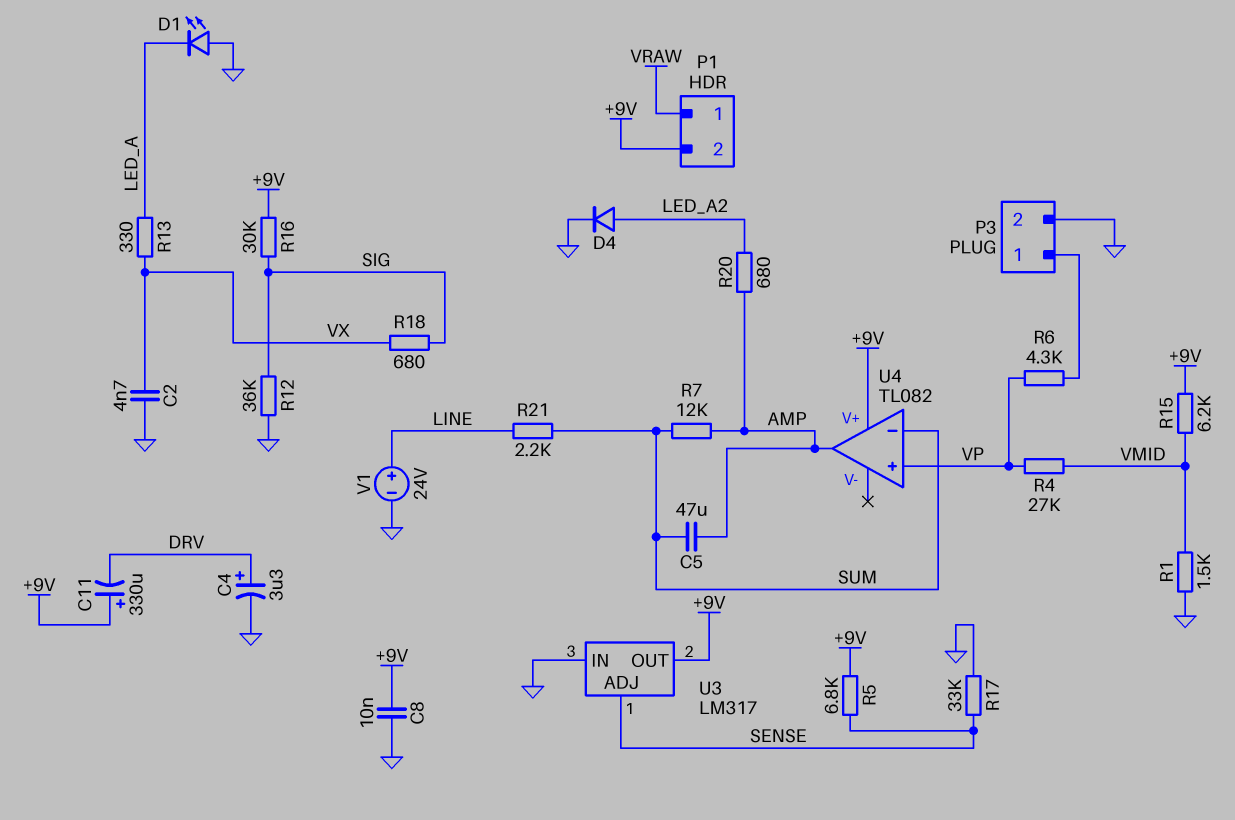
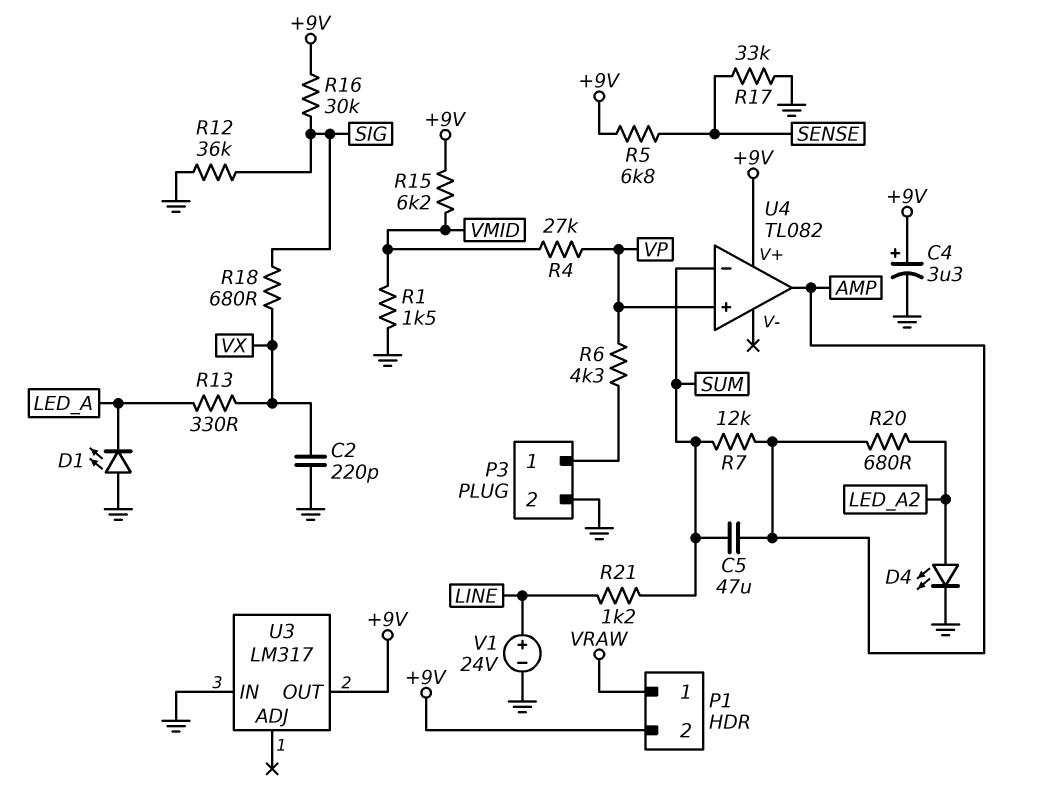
C2: 4.7nF (GND, VX) -> 220pF (GND, VX)
C4: 3.3uF (plus DRV, minus GND) -> 3.3uF (plus +9V, minus GND)
C8: 10nF (+9V, GND) -> none
C11: 330uF (plus +9V, minus DRV) -> none
D4: diode (A LED_A2, K GND) -> LED (A LED_A2, K GND)
R21: 2.2k (LINE, SUM) -> 1.2k (LINE, SUM)
U3 pin ADJ: SENSE -> none

